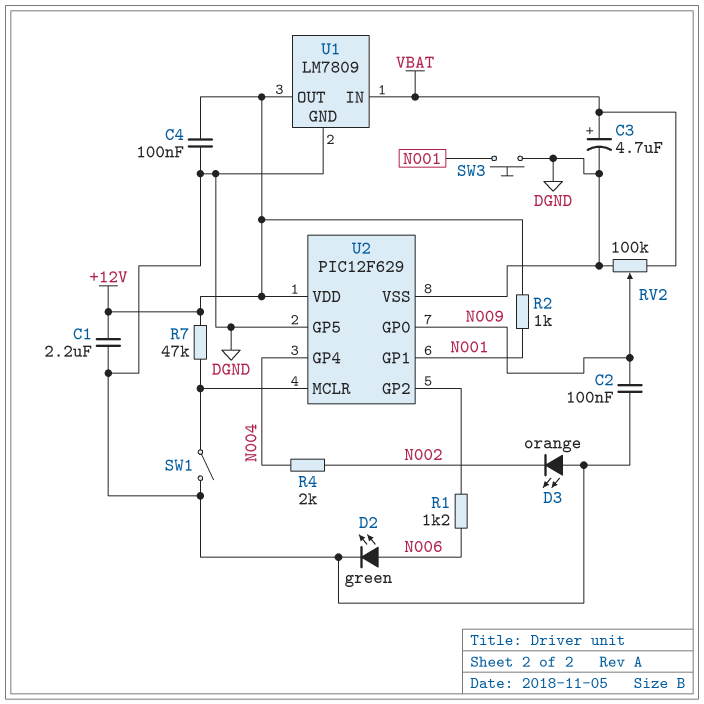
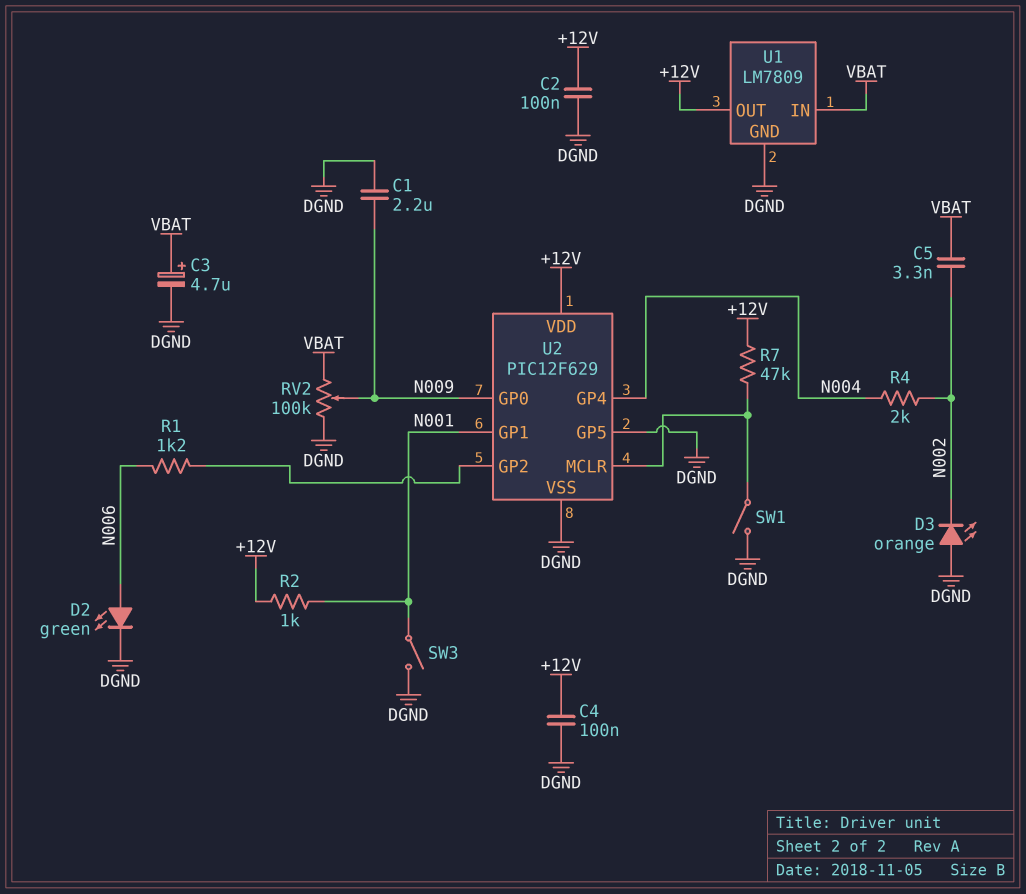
C1: 2.2uF (+12V, DGND) -> 2.2uF (DGND, N009)
C2: 100nF (DGND, N009) -> 100nF (+12V, DGND)
C5: none -> 3.3nF (N002, VBAT)
SW3: button (DGND, N001) -> switch (DGND, N001)

